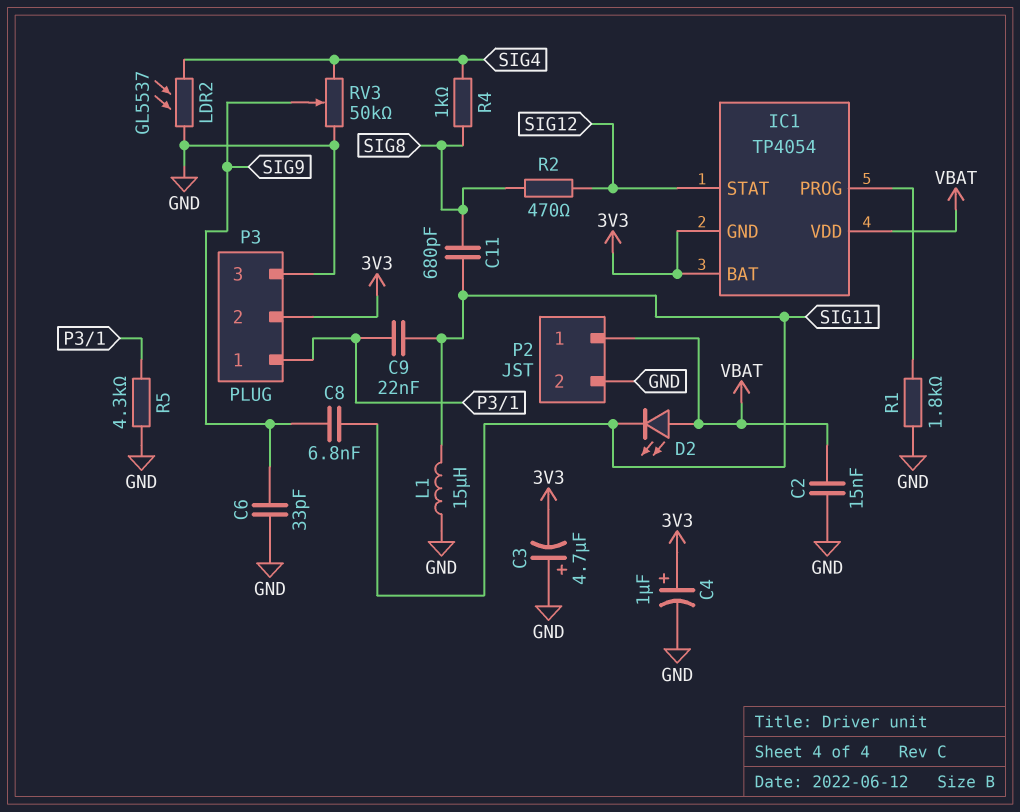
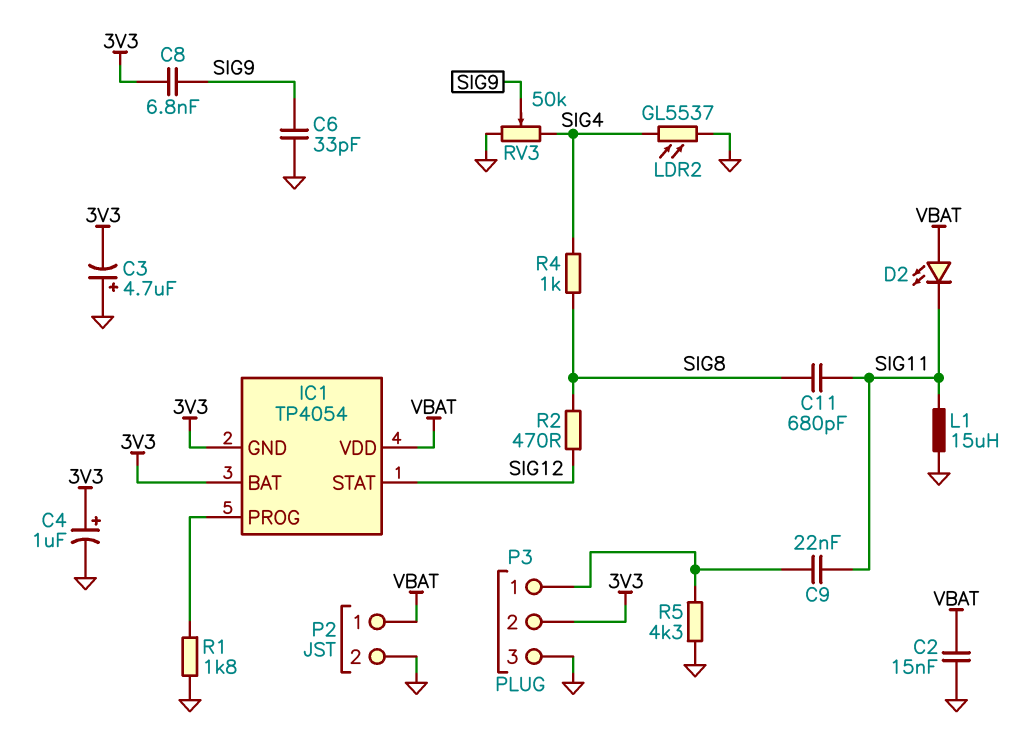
C8: 6.8nF (SIG9, SIG11) -> 6.8nF (3V3, SIG9)

